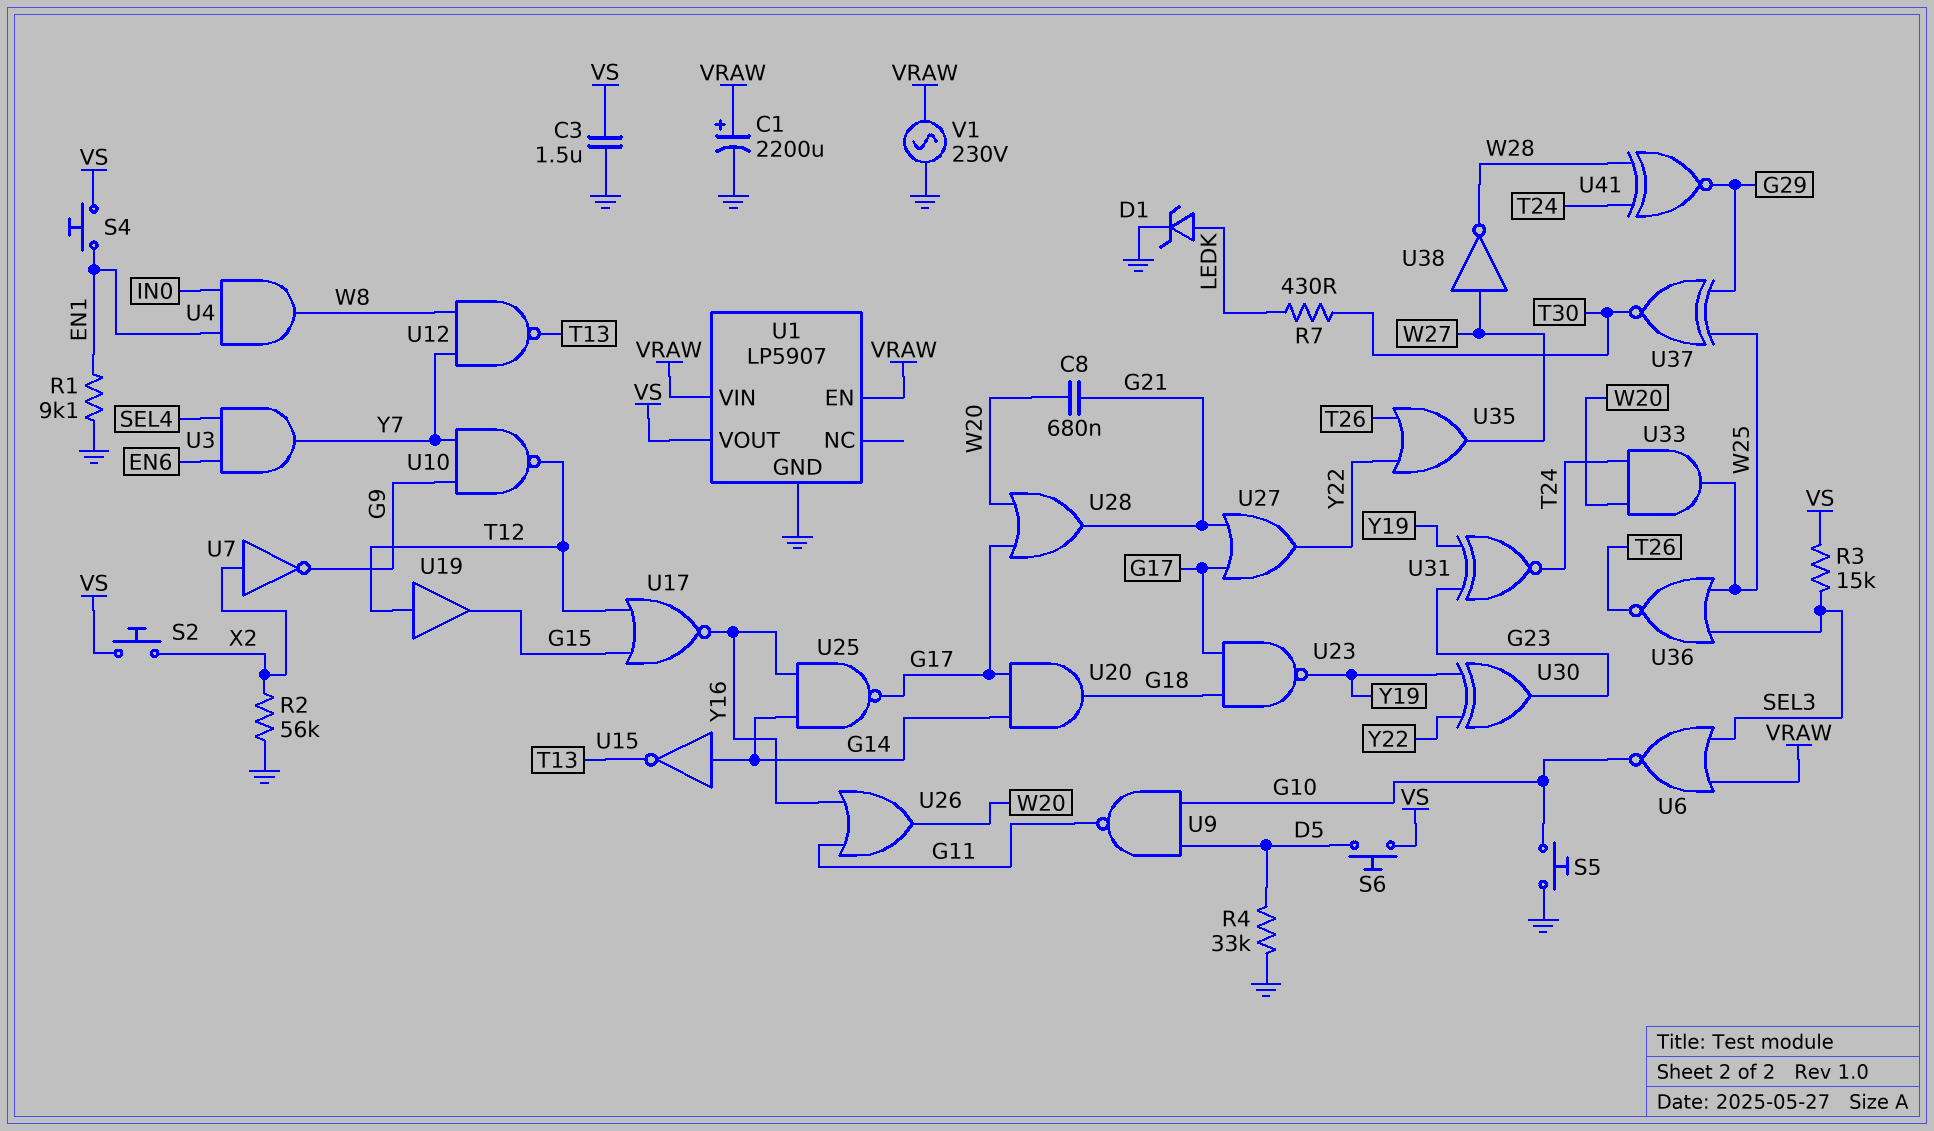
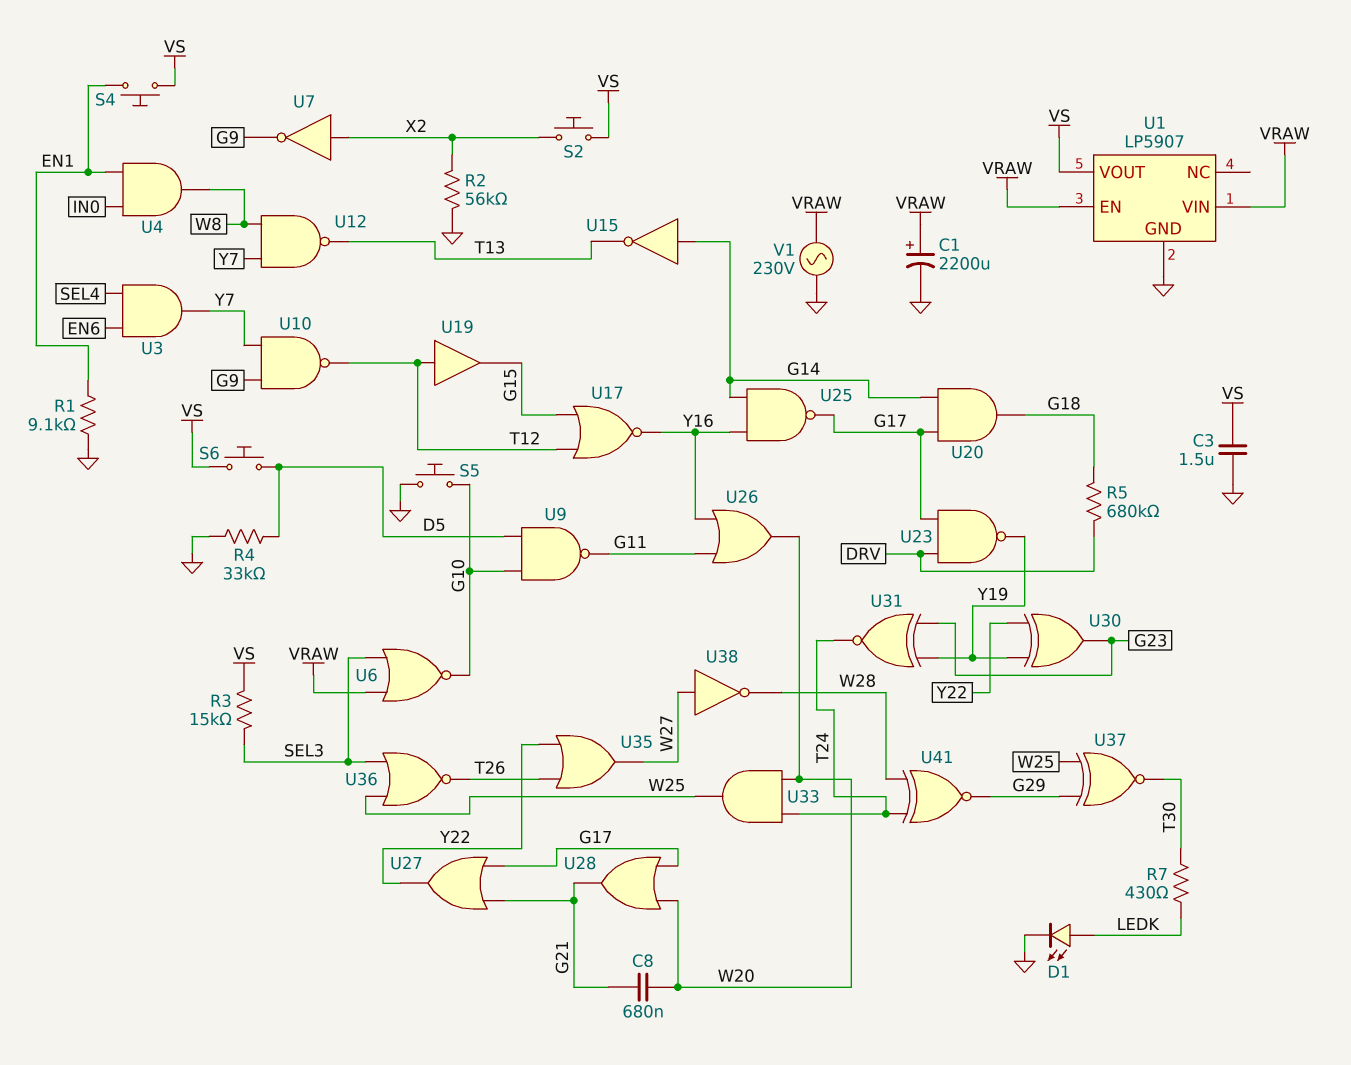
D1: zener (A LEDK, K GND) -> LED (A LEDK, K GND)
R5: none -> 680k (DRV, G18)
U23: NAND (in G17, in G18, out Y19) -> NAND (in DRV, in G17, out Y19)

